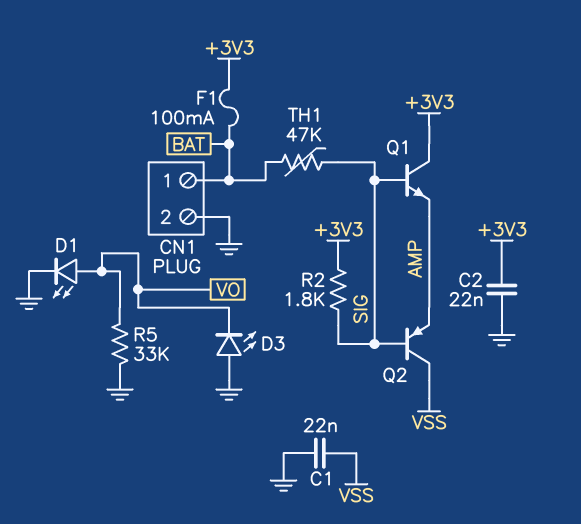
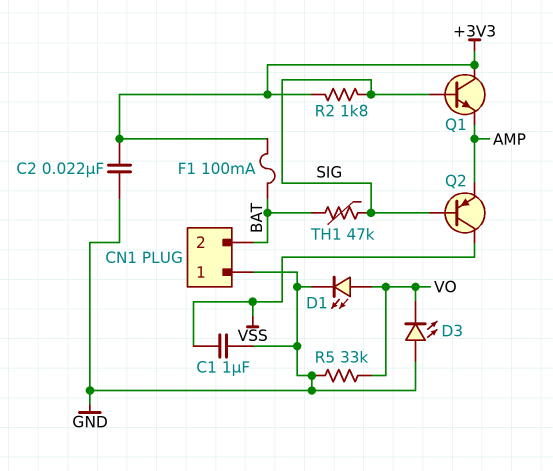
C1: 22nF (GND, VSS) -> 1uF (GND, VSS)
CN1 pin 1: BAT -> GND
CN1 pin 2: GND -> BAT

